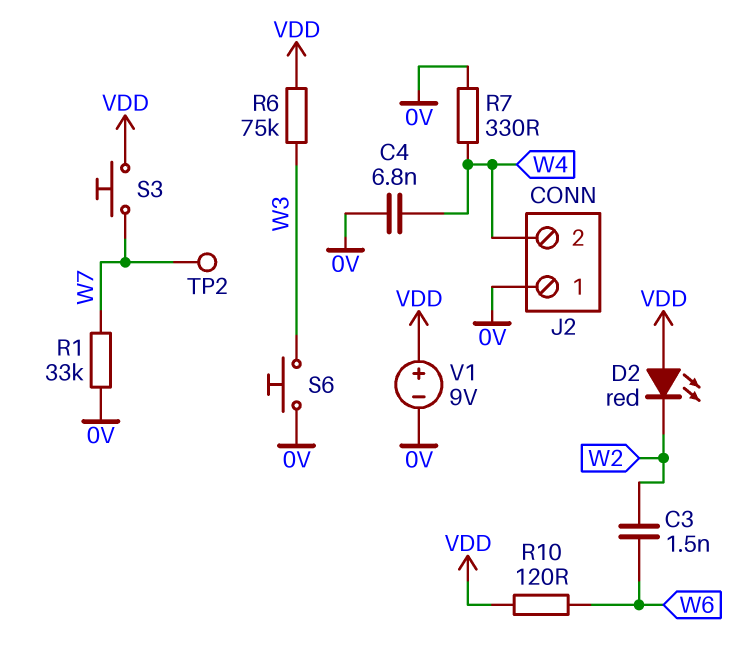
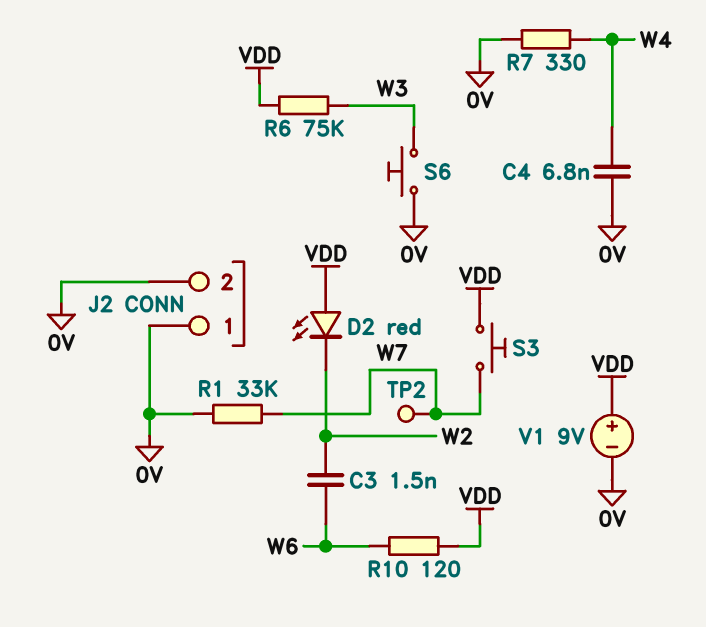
J2 pin 2: W4 -> 0V

